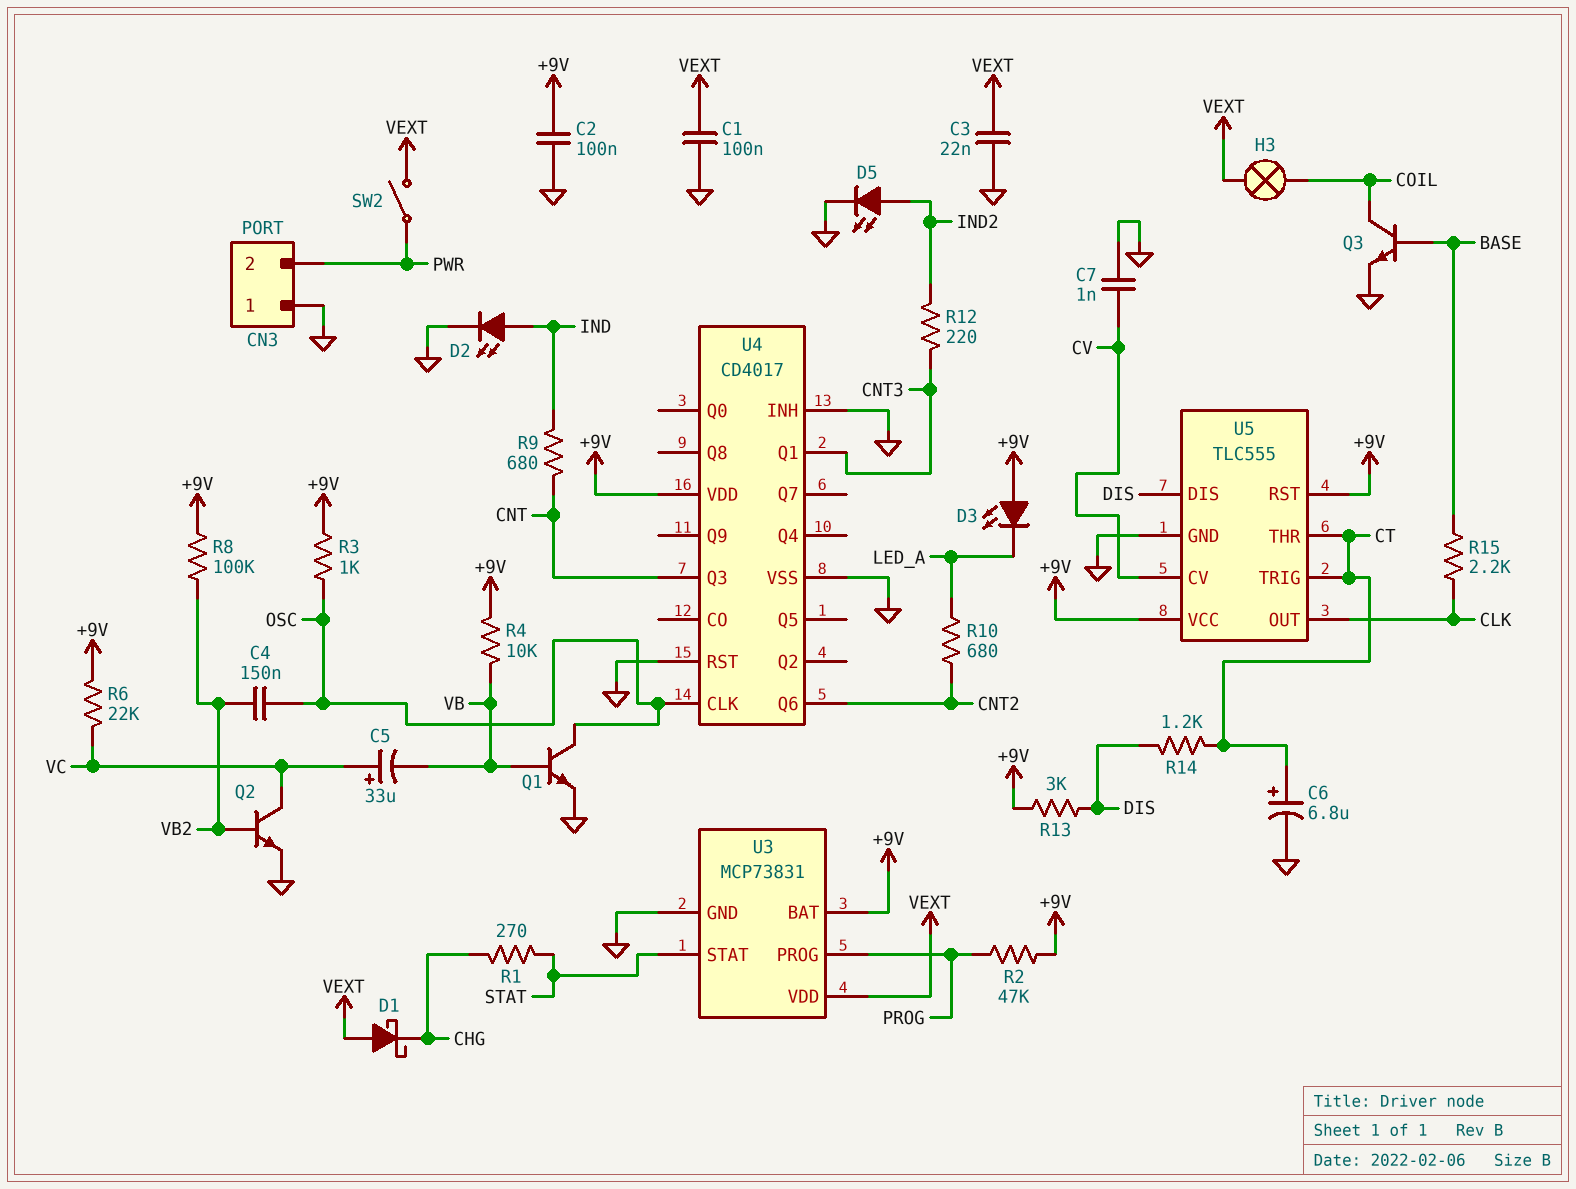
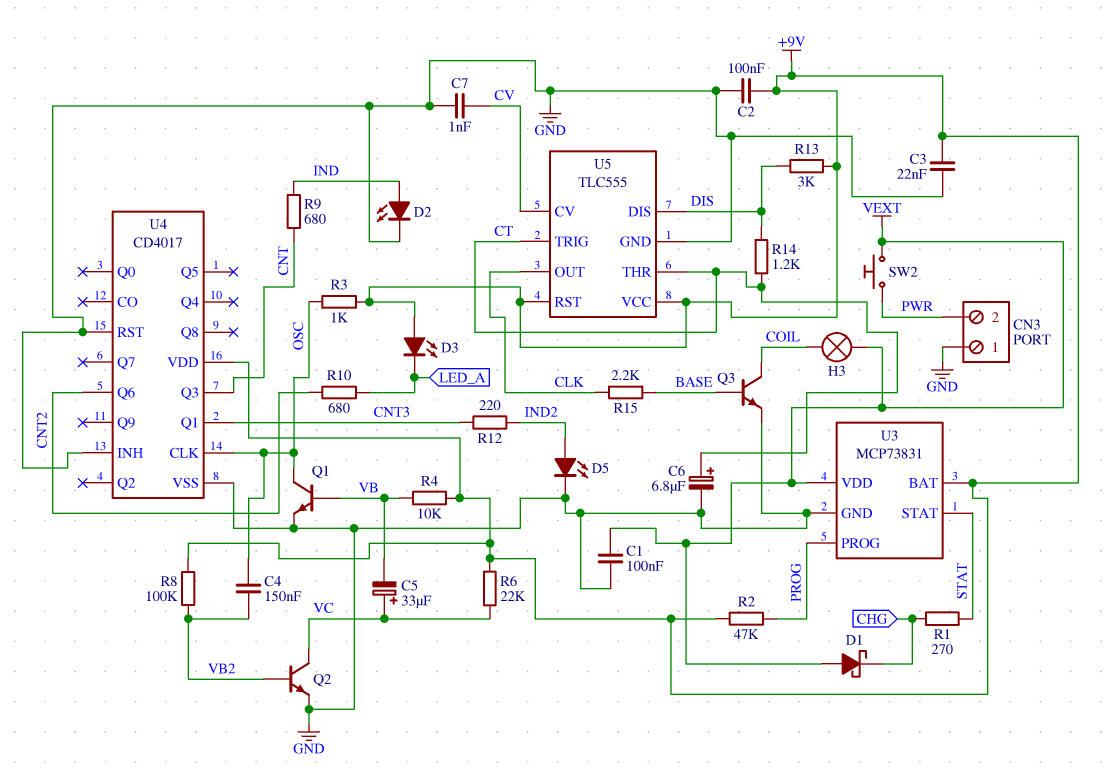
C3: 22nF (GND, VEXT) -> 22nF (+9V, GND)
SW2: switch (PWR, VEXT) -> button (PWR, VEXT)

